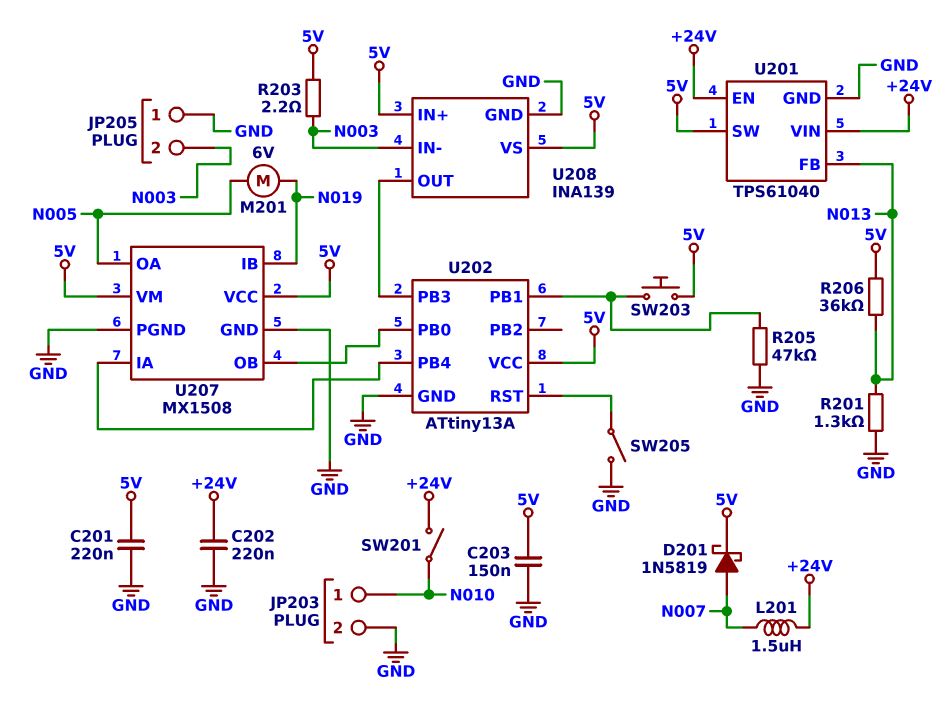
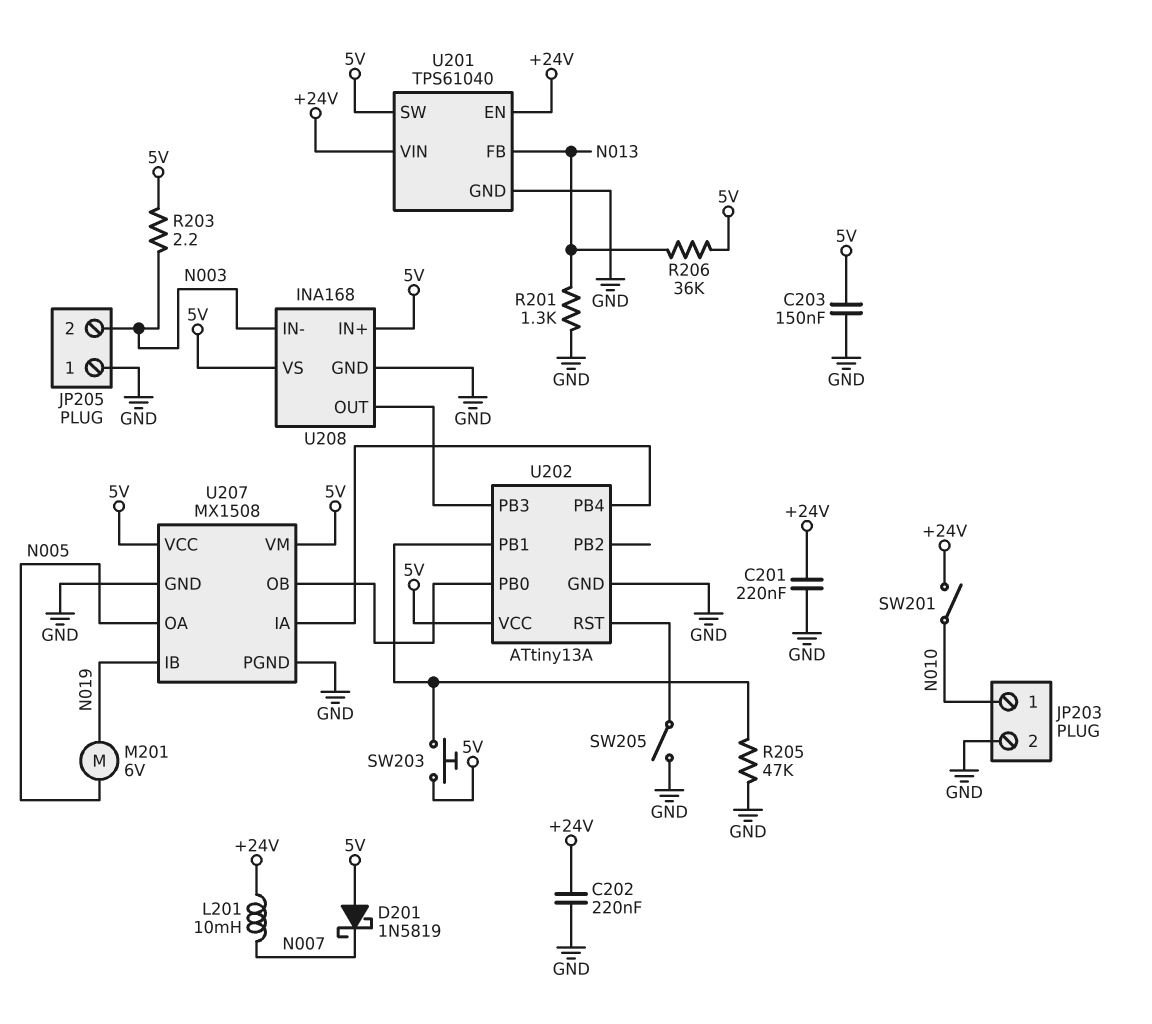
C201: 220nF (5V, GND) -> 220nF (+24V, GND)
D201: schottky 1N5819 (A N007, K 5V) -> schottky 1N5819 (A 5V, K N007)
L201: 1.5uH (+24V, N007) -> 10mH (+24V, N007)
U208: INA139 -> INA168

